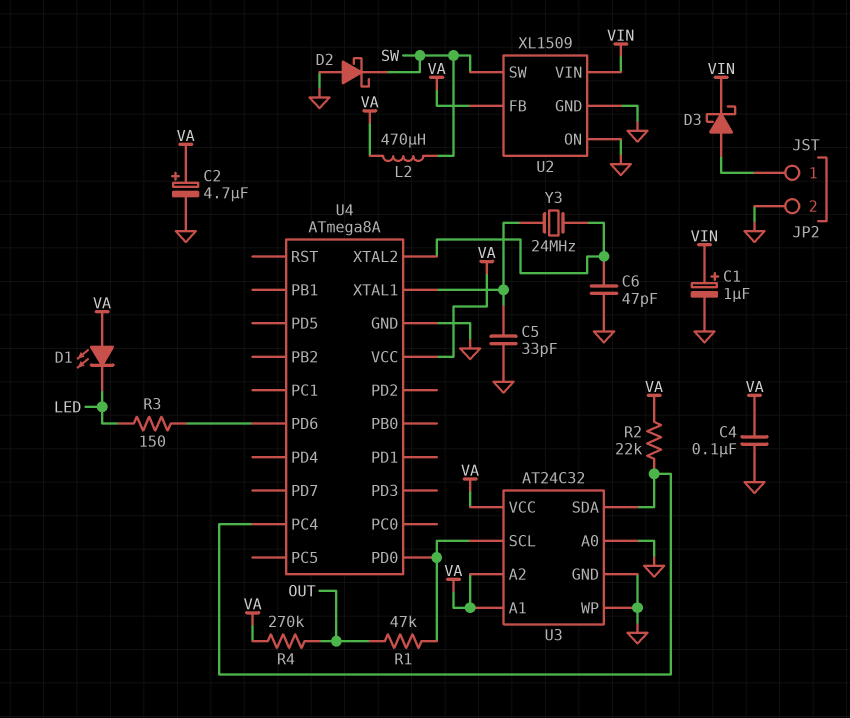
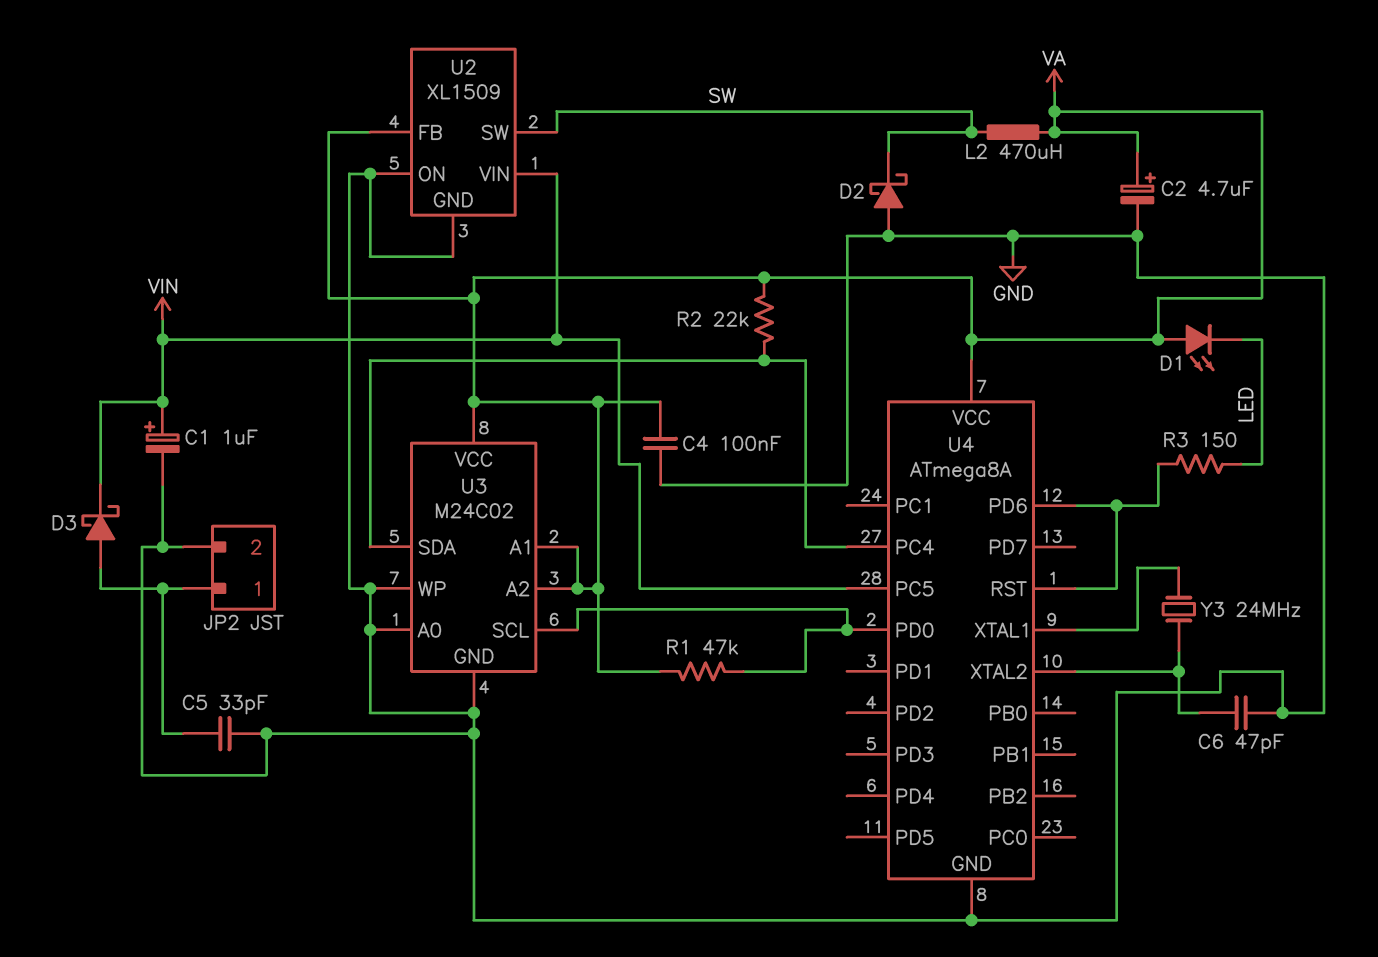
C5: 33pF (GND, U4/XTAL1) -> 33pF (GND, JP2/1)
R1: 47k (OUT, U3/SCL) -> 47k (U3/SCL, VA)
R4: 270k (OUT, VA) -> none
U3: AT24C32 -> M24C02
U4 pin PC5: none -> VIN
U4 pin RST: none -> U4/PD6

